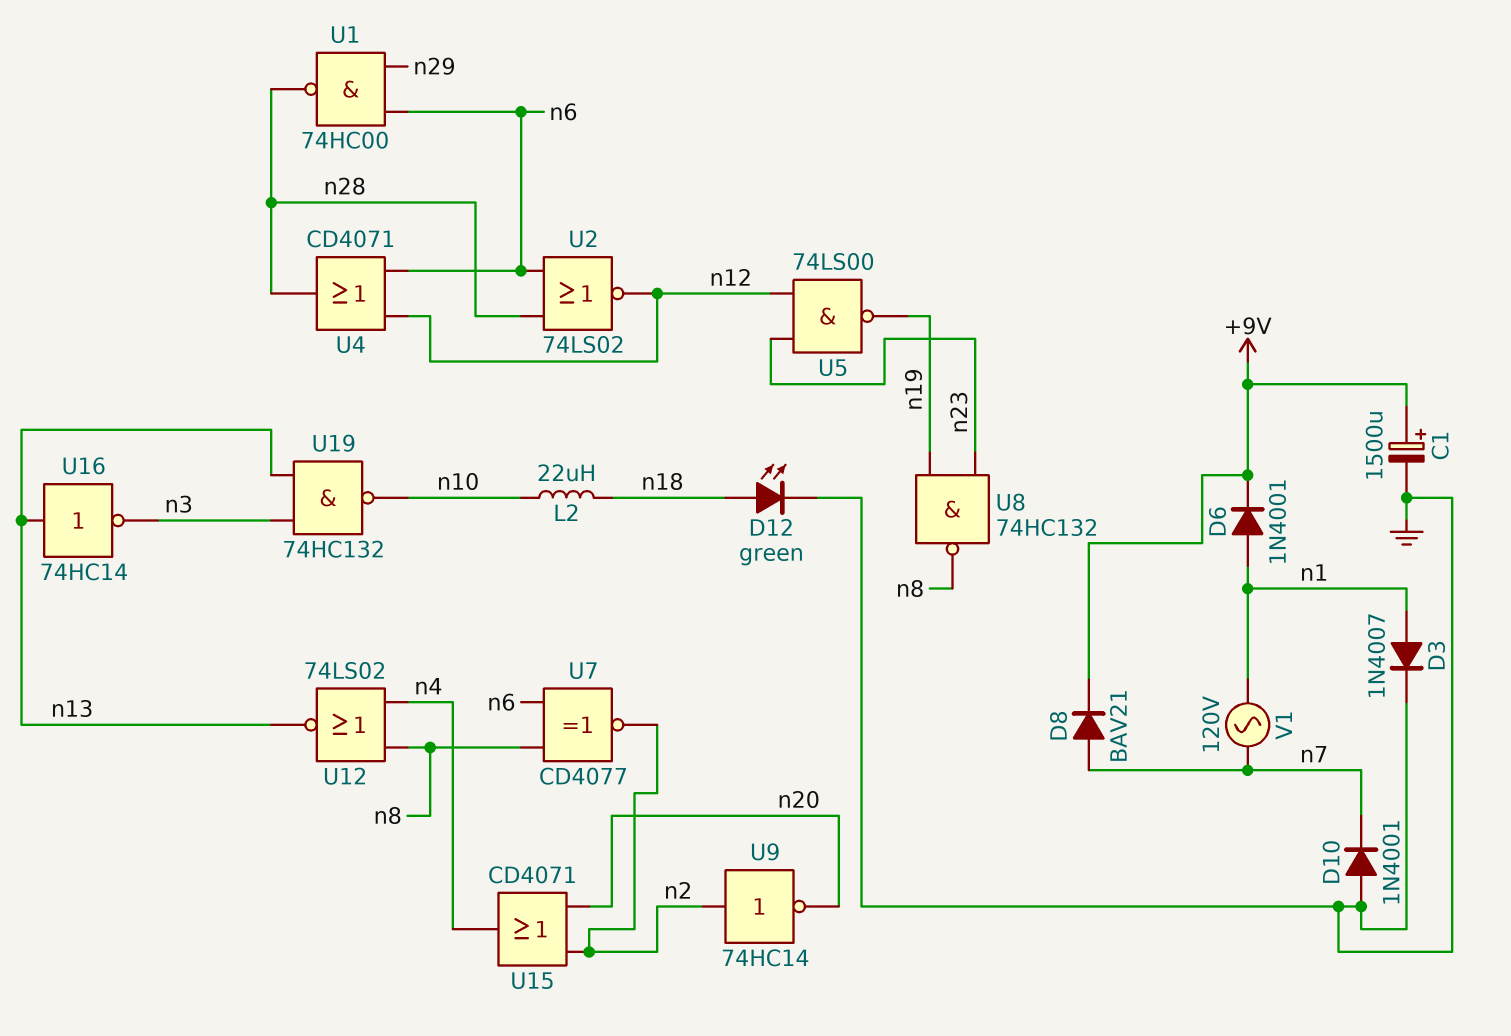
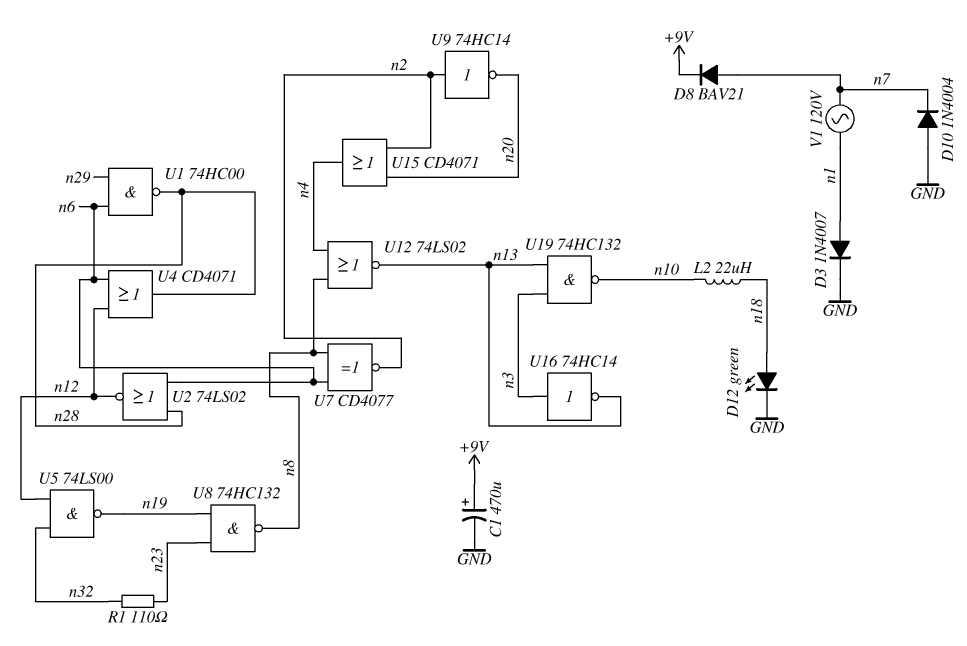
C1: 1500uF (plus +9V, minus GND) -> 470uF (plus +9V, minus GND)
D6: diode 1N4001 (A n1, K +9V) -> none
D10: diode 1N4001 (A GND, K n7) -> diode 1N4004 (A GND, K n7)
R1: none -> 110 (n23, n32)
U5: NAND 74LS00 (in n12, in n23, out n19) -> NAND 74LS00 (in n12, in n32, out n19)
U16: NOT 74HC14 (in n13, out n3) -> NOT 74HC14 (in n3, out n13)

